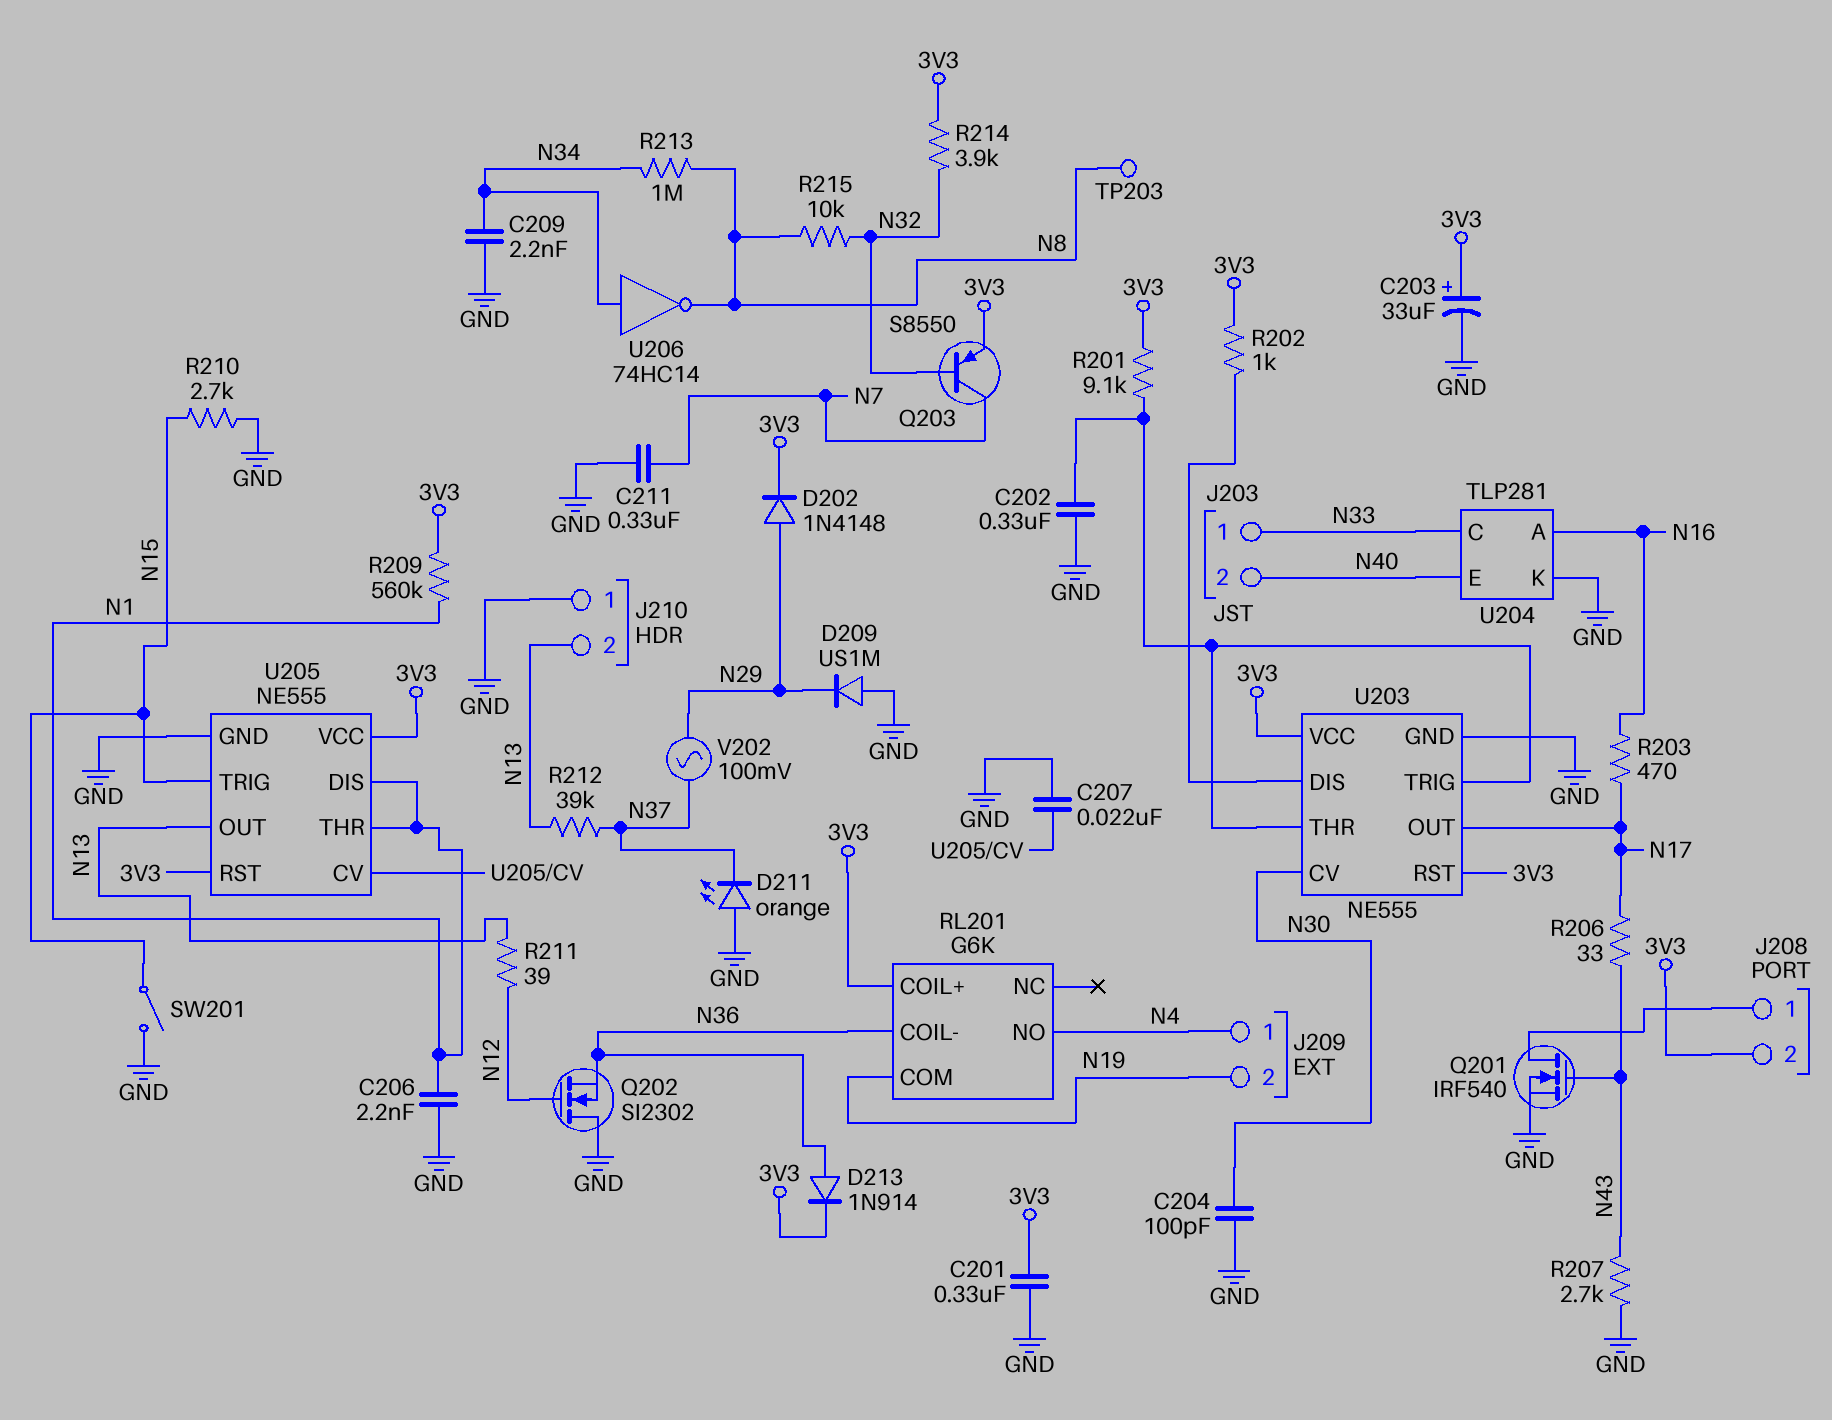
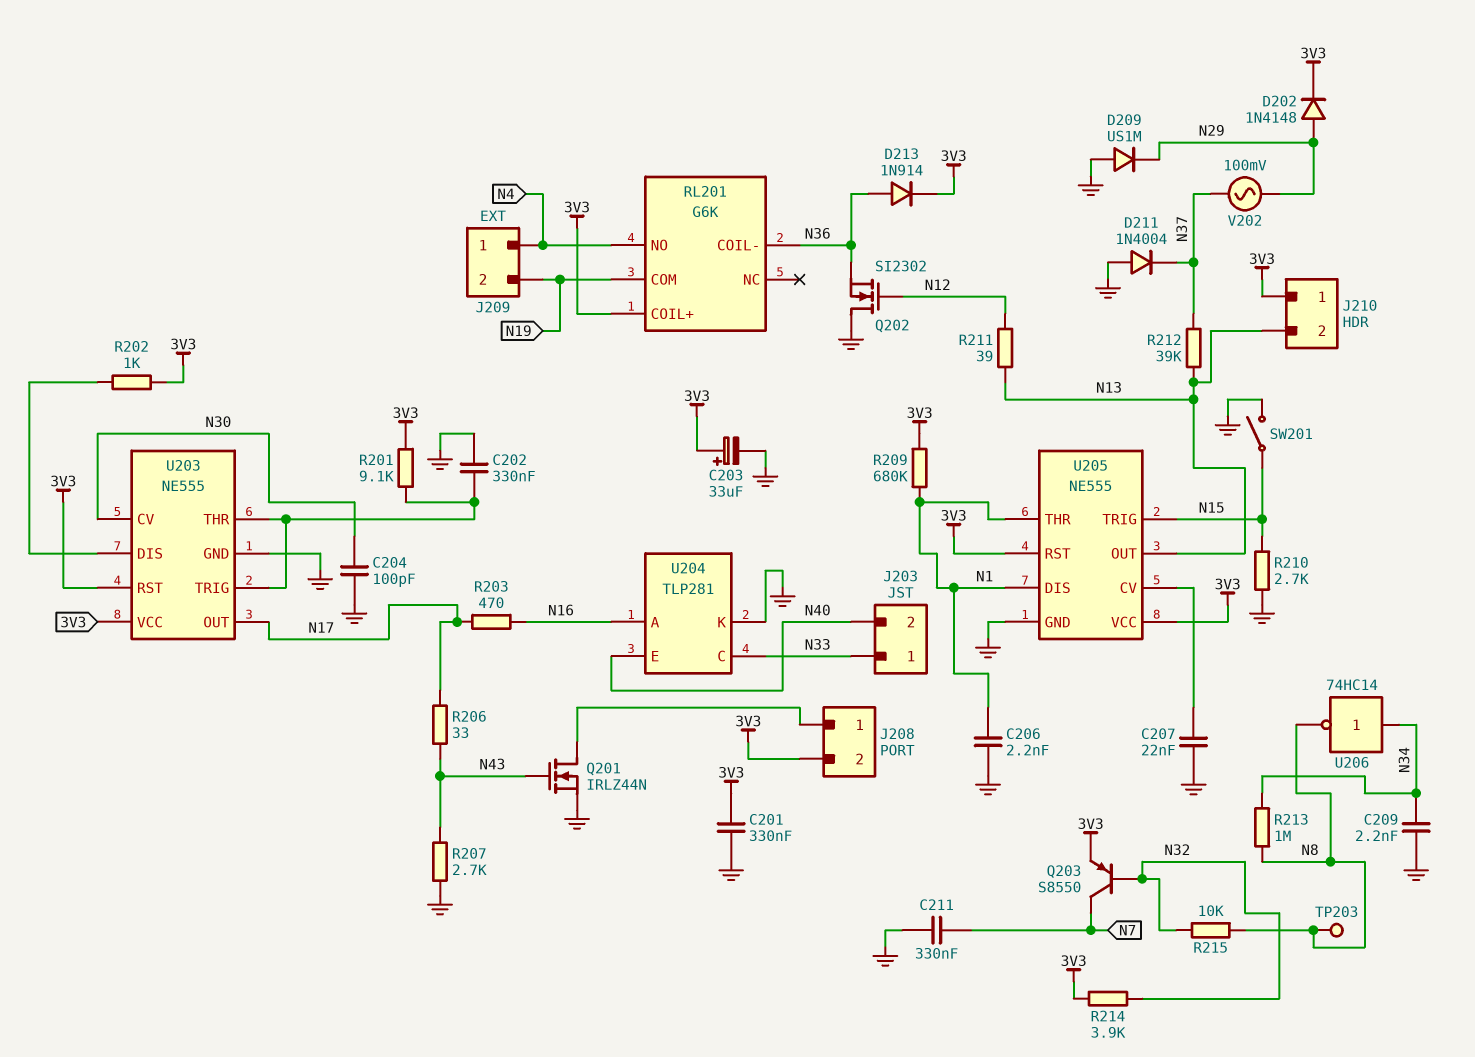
D211: LED orange (A GND, K N37) -> diode 1N4004 (A GND, K N37)
J210 pin 1: GND -> 3V3
Q201: NMOS IRF540 (G N43, D J208/1, S GND) -> NMOS IRLZ44N (G N43, D J208/1, S GND)
R209: 560k (3V3, N1) -> 680k (3V3, N1)

